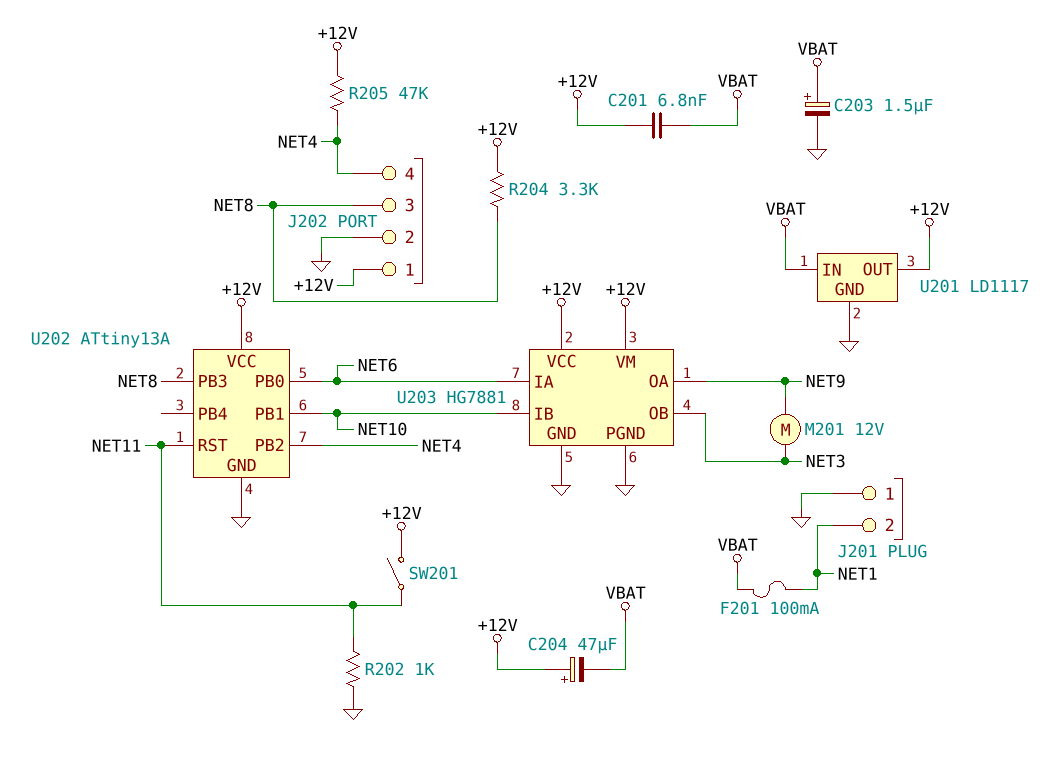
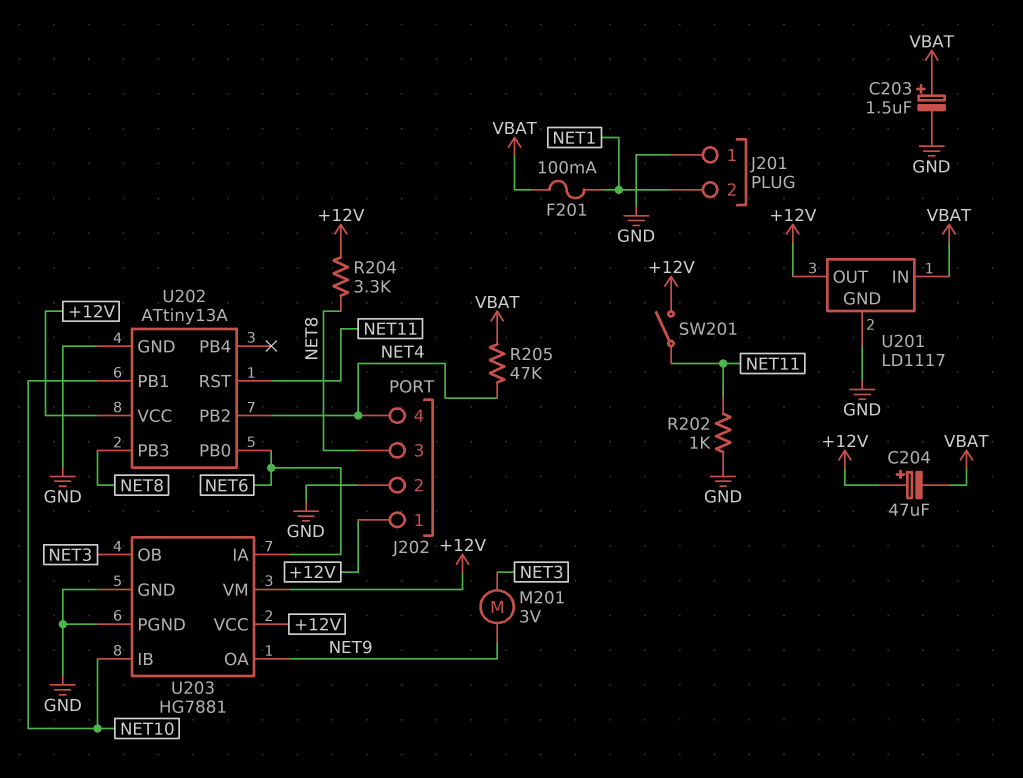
C201: 6.8nF (+12V, VBAT) -> none
M201: motor 12V (NET3, NET9) -> motor 3V (NET3, NET9)
R205: 47k (+12V, NET4) -> 47k (NET4, VBAT)

